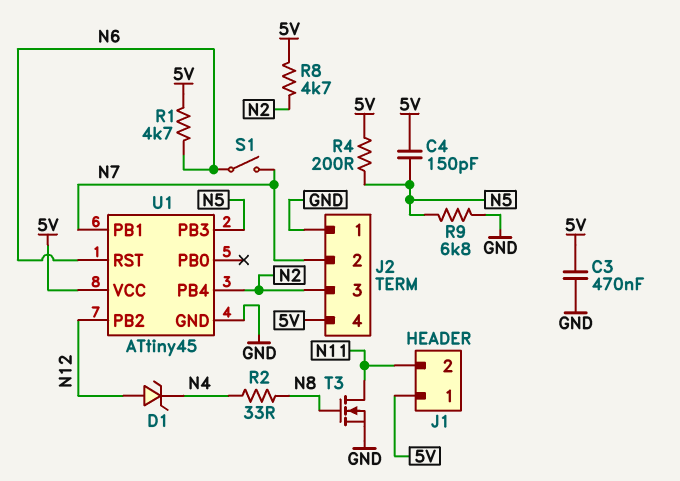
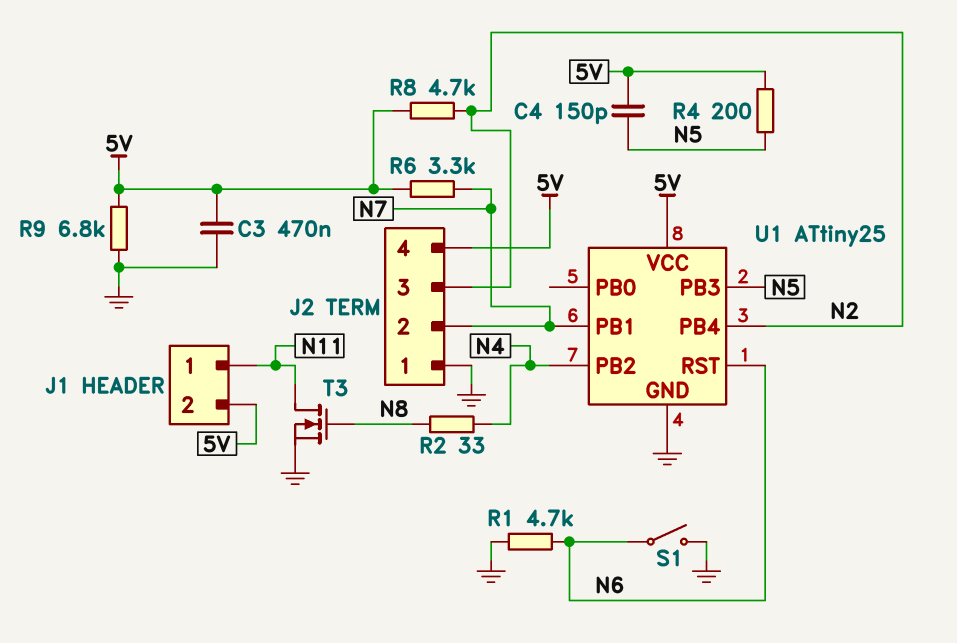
D1: zener (A N12, K N4) -> none
J1 pin 1: 5V -> N11
J1 pin 2: N11 -> 5V
R1: 4.7k (5V, N6) -> 4.7k (GND, N6)
R6: none -> 3.3k (5V, N7)
R9: 6.8k (GND, N5) -> 6.8k (5V, GND)
S1: switch (N6, N7) -> switch (GND, N6)
U1: ATtiny45 -> ATtiny25
U1 pin PB2: N12 -> N4

